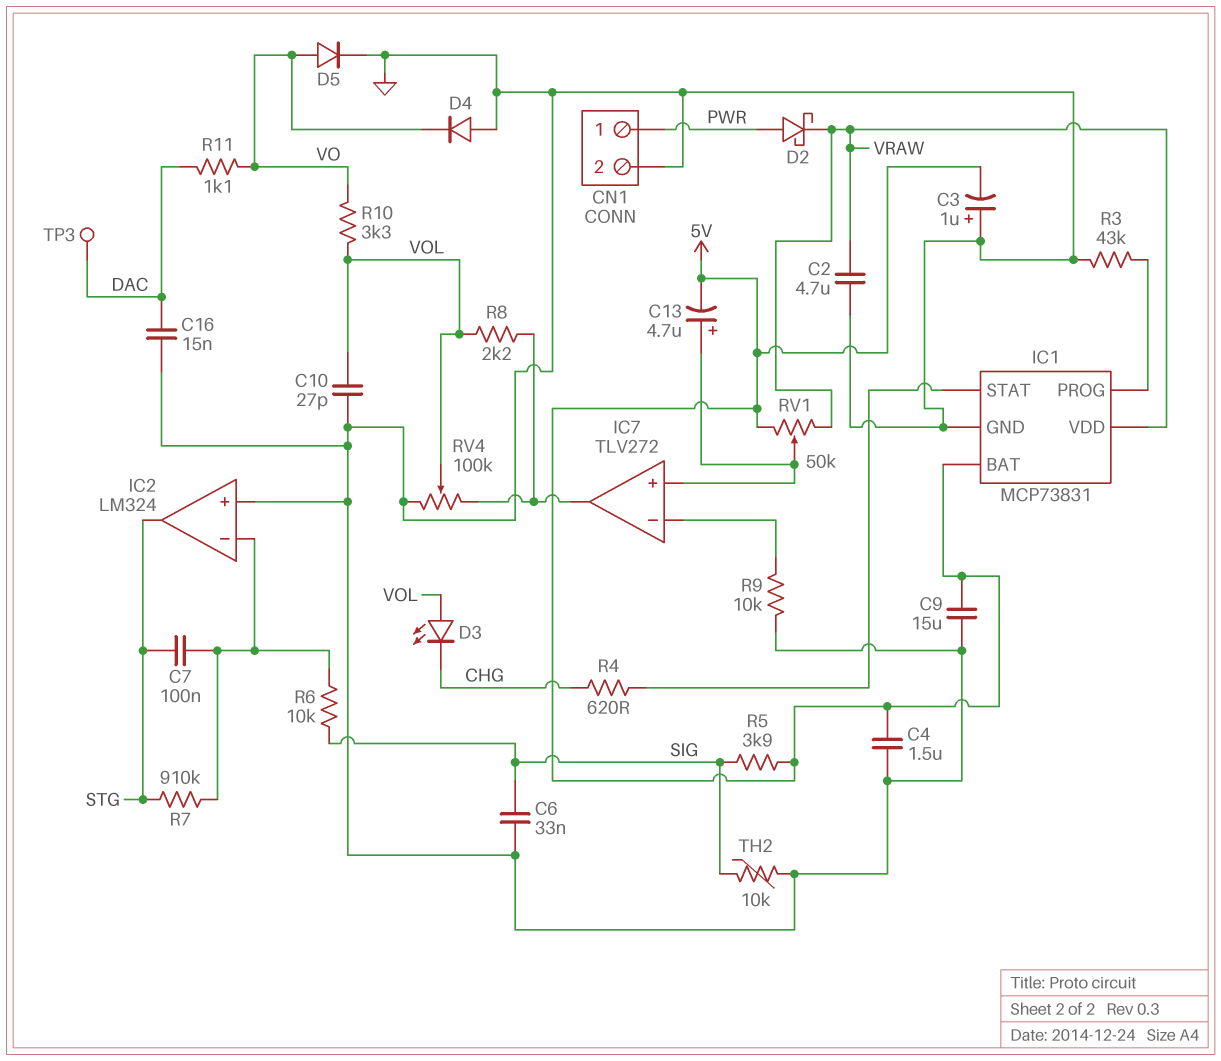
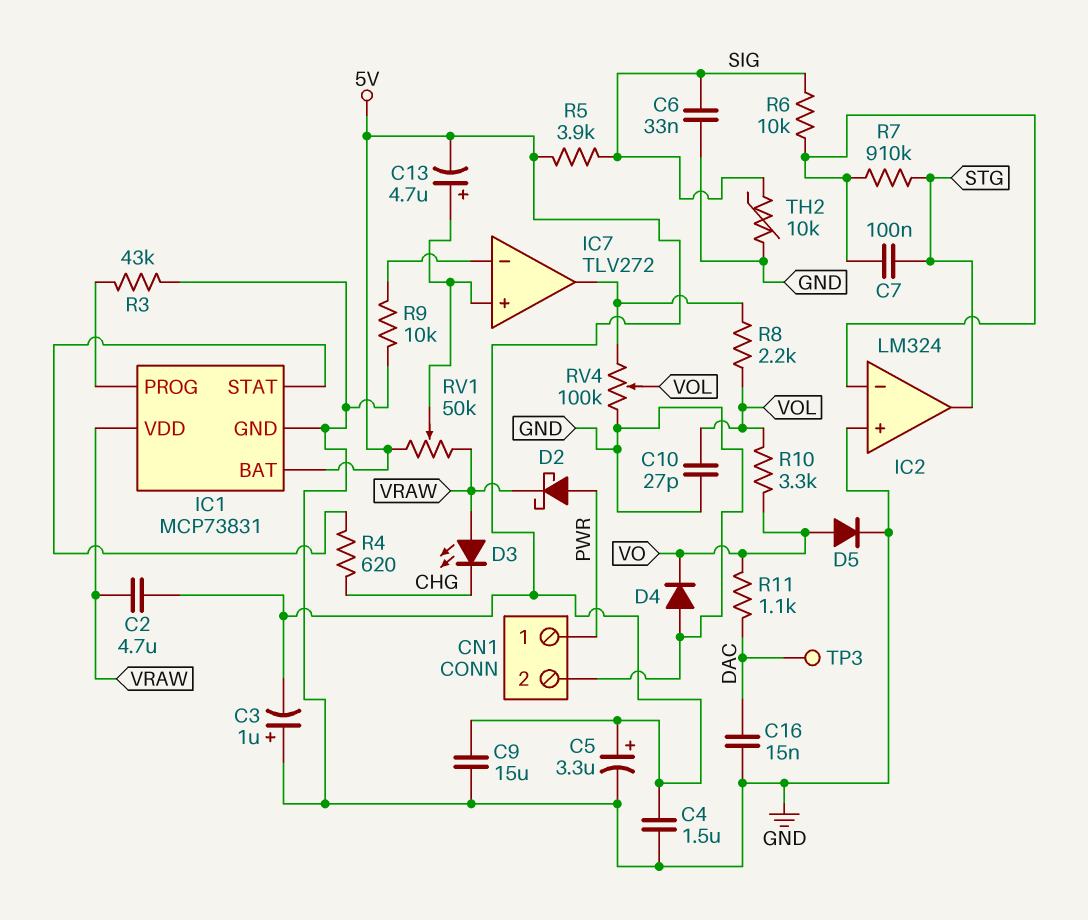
C2: 4.7uF (GND, VRAW) -> 4.7uF (5V, VRAW)
C5: none -> 3.3uF (plus 5V, minus GND)
D3: LED (A VOL, K CHG) -> LED (A VRAW, K CHG)

